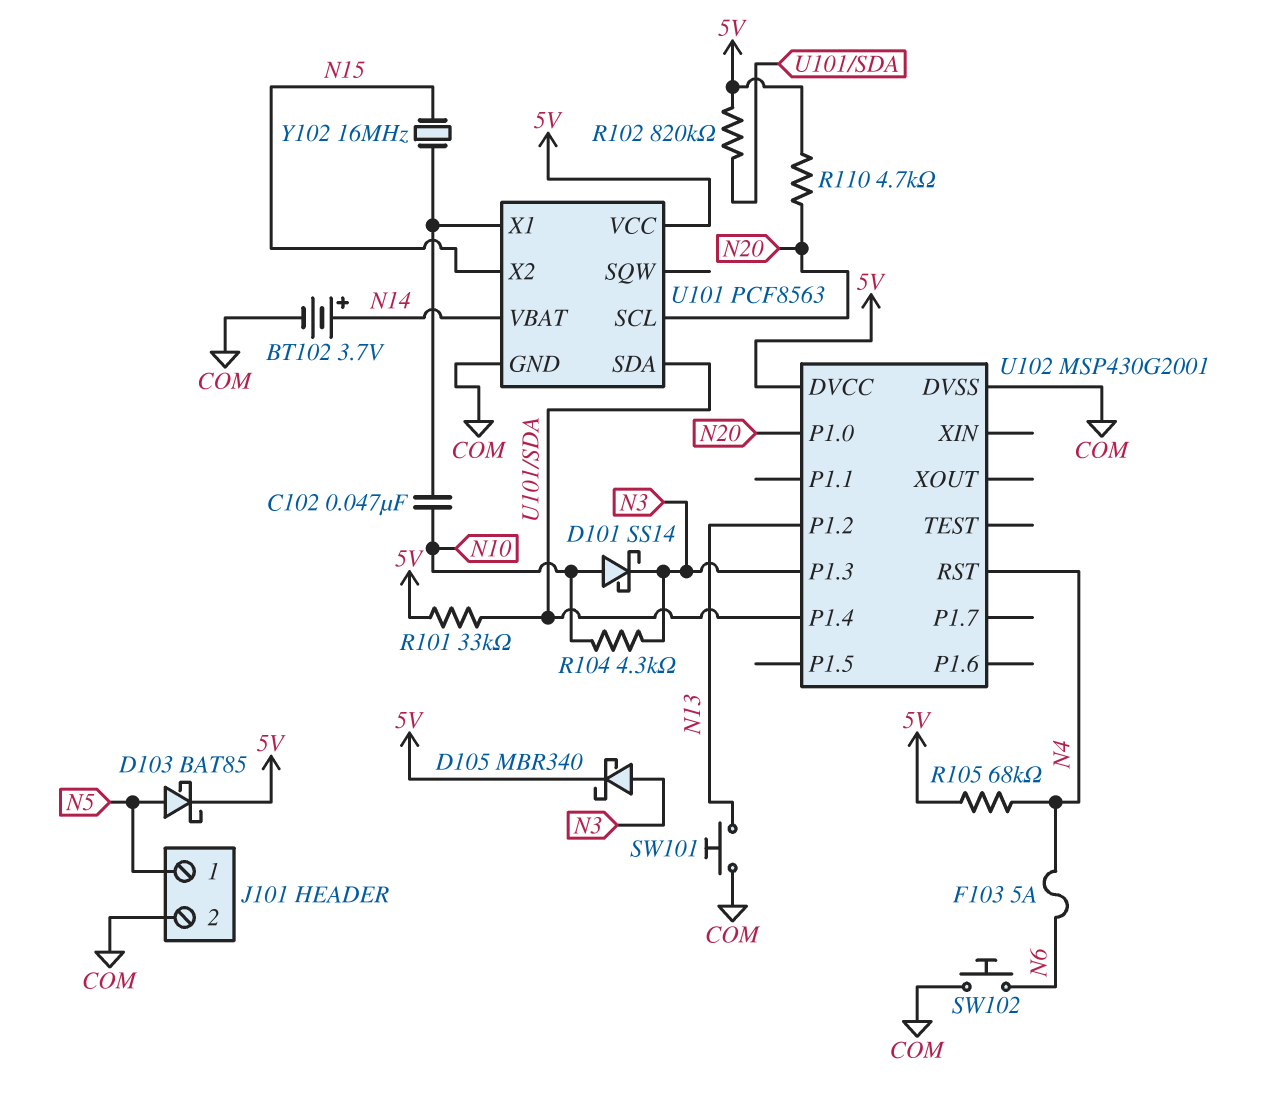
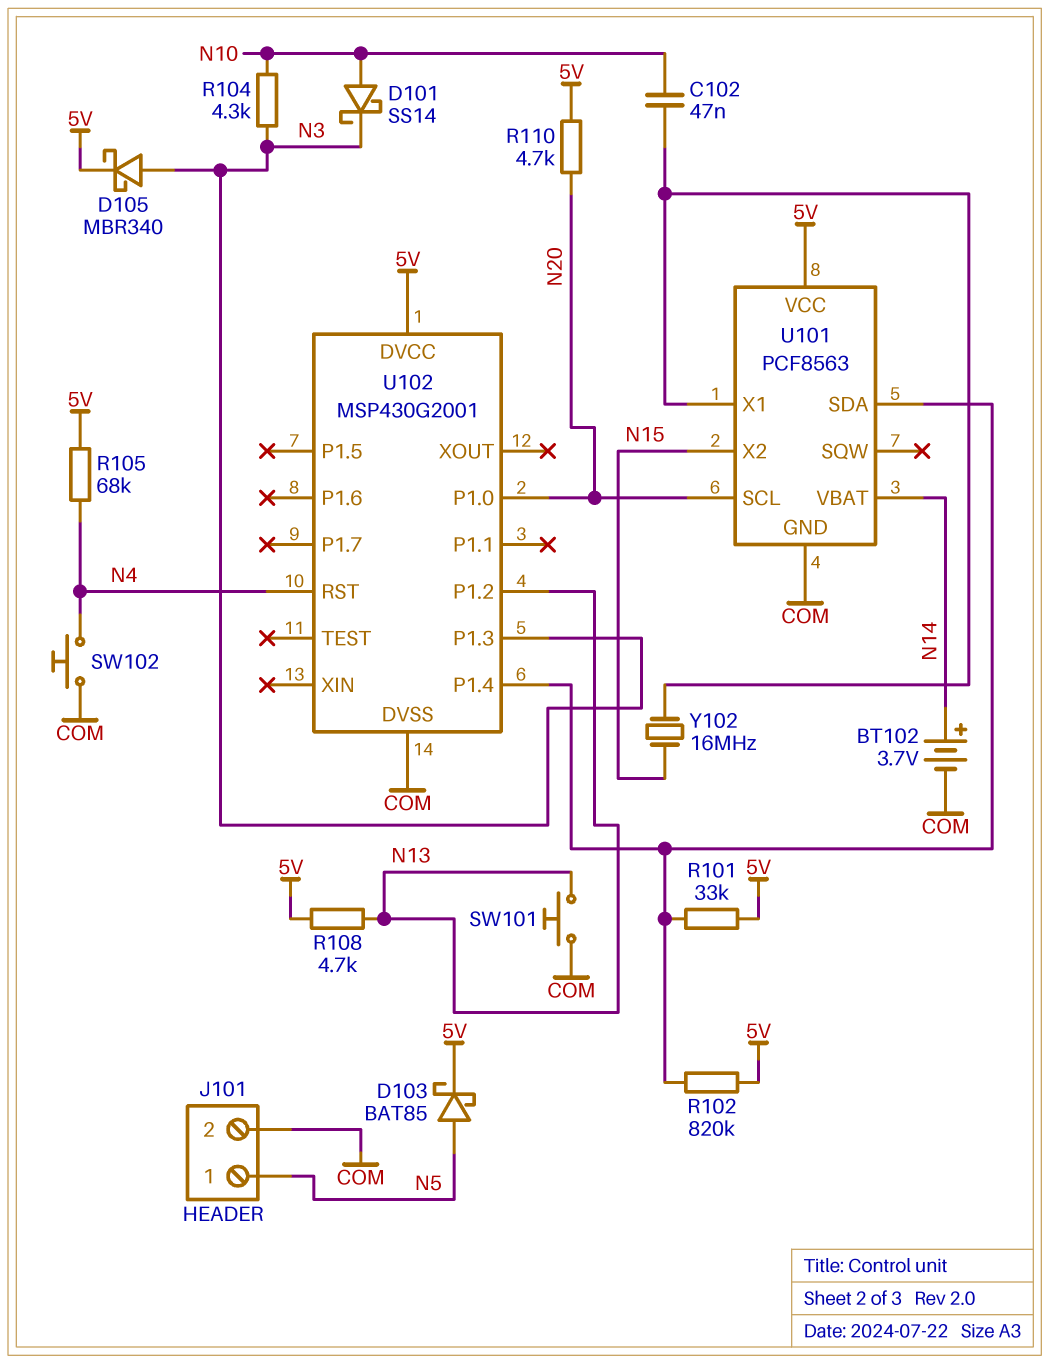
F103: 5A (N4, N6) -> none
R108: none -> 4.7k (5V, N13)
SW102: button (COM, N6) -> button (COM, N4)

